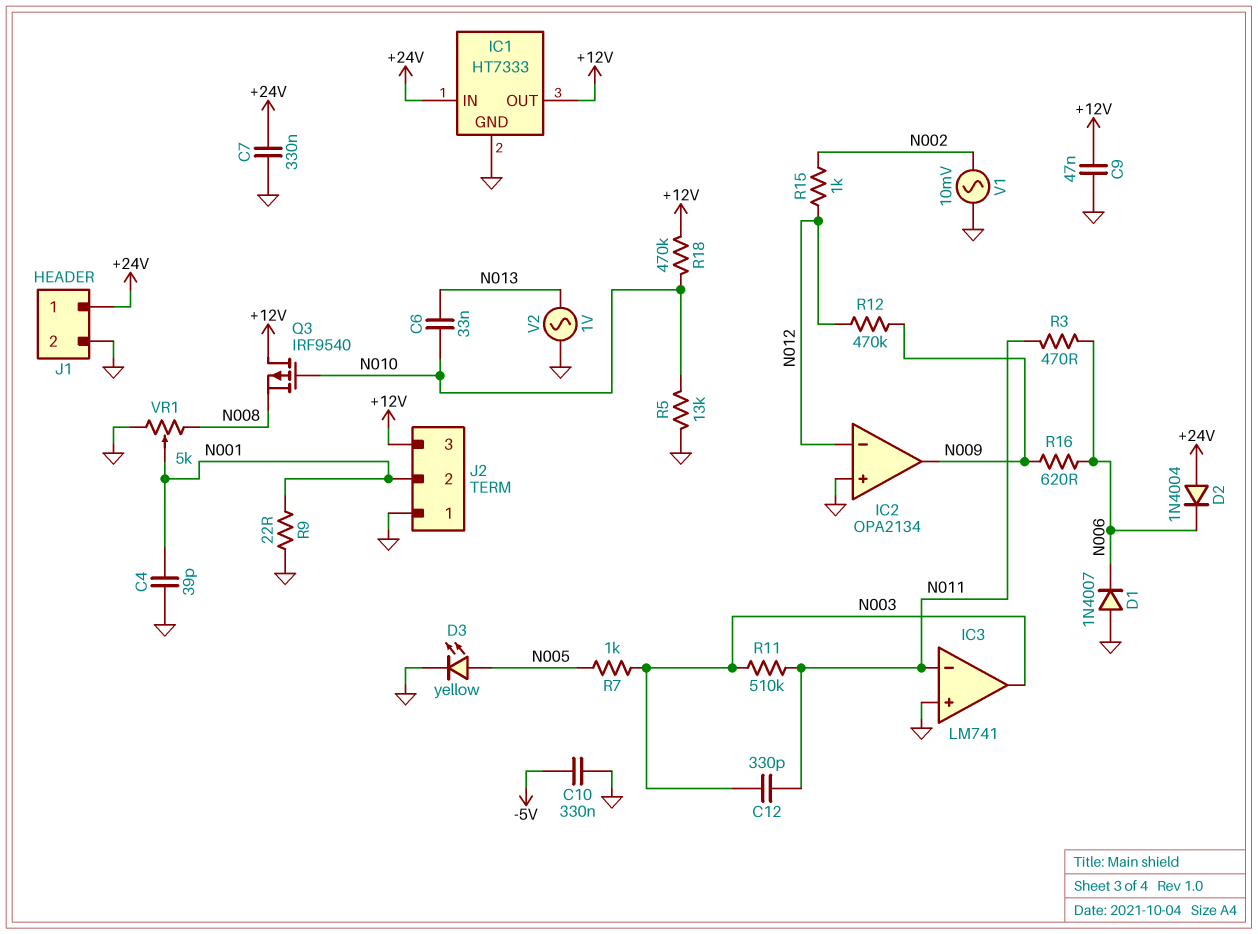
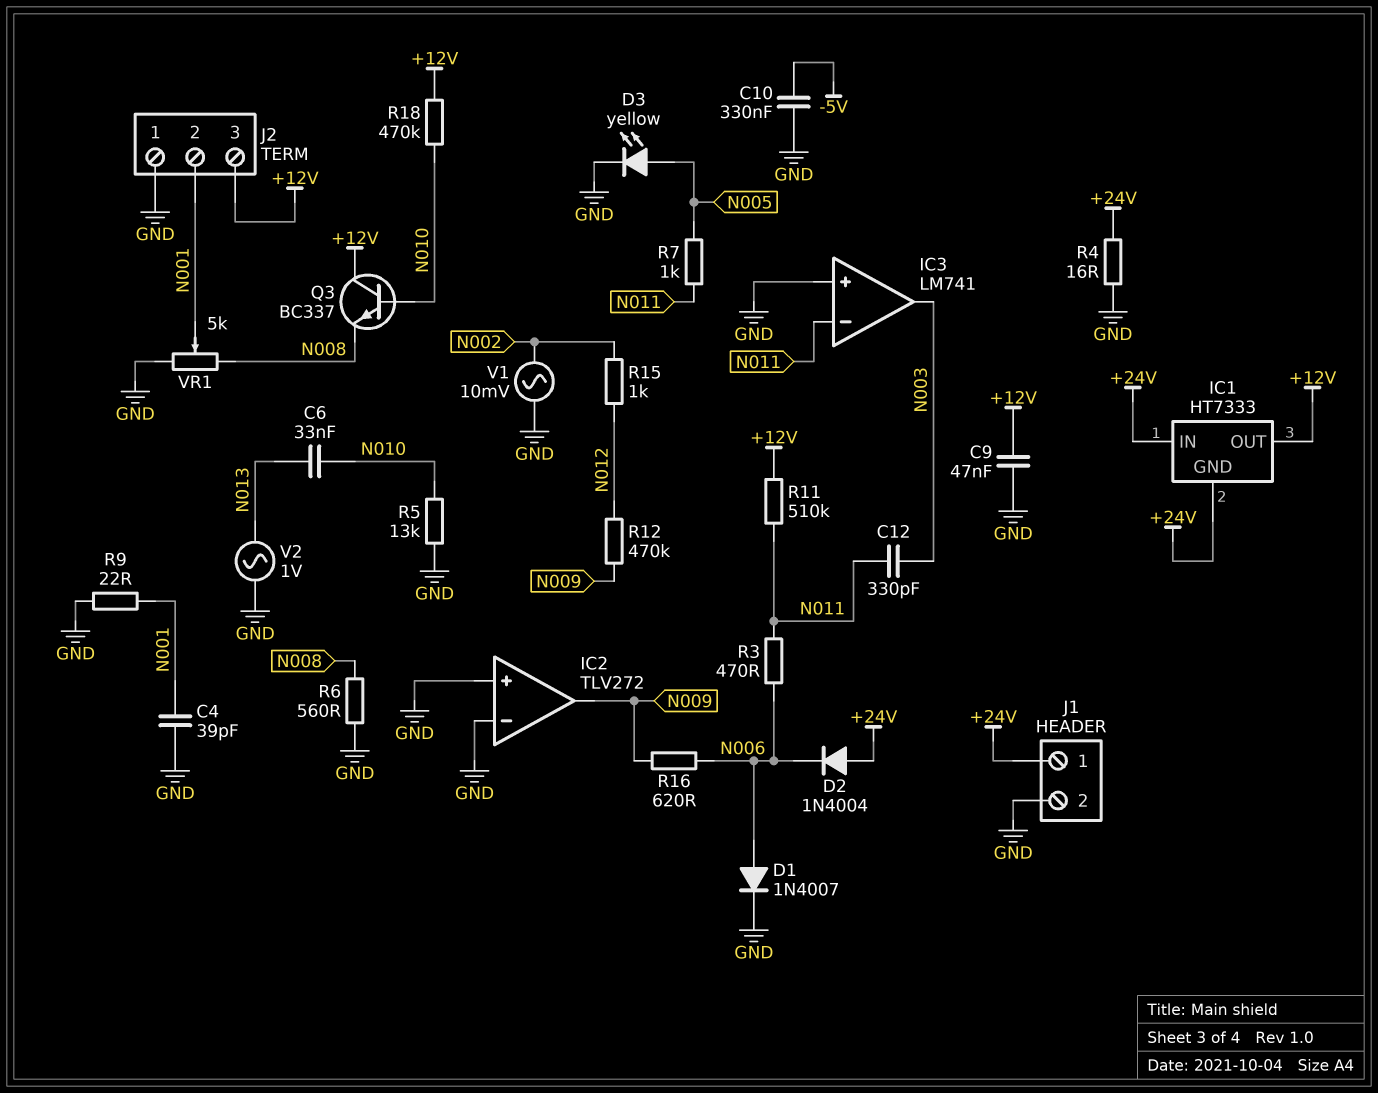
C7: 330nF (+24V, GND) -> none
D1: diode 1N4007 (A GND, K N006) -> diode 1N4007 (A N006, K GND)
IC1 pin GND: GND -> +24V
IC2: OPA2134 -> TLV272
IC2 pin in-: N012 -> GND
Q3: PMOS IRF9540 (G N010, D +12V, S N008) -> NPN BC337 (B N010, C +12V, E N008)
R4: none -> 16 (+24V, GND)
R6: none -> 560 (GND, N008)
R7: 1k (N003, N005) -> 1k (N005, N011)
R11: 510k (N003, N011) -> 510k (+12V, N011)

